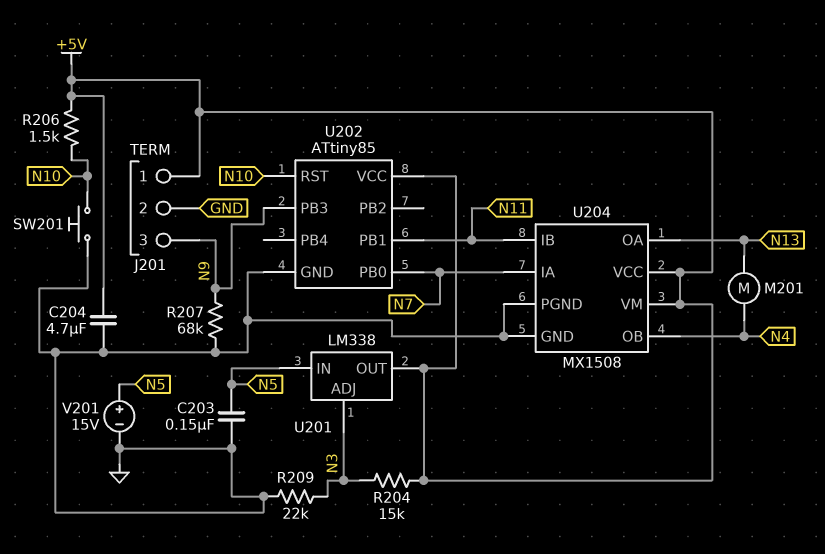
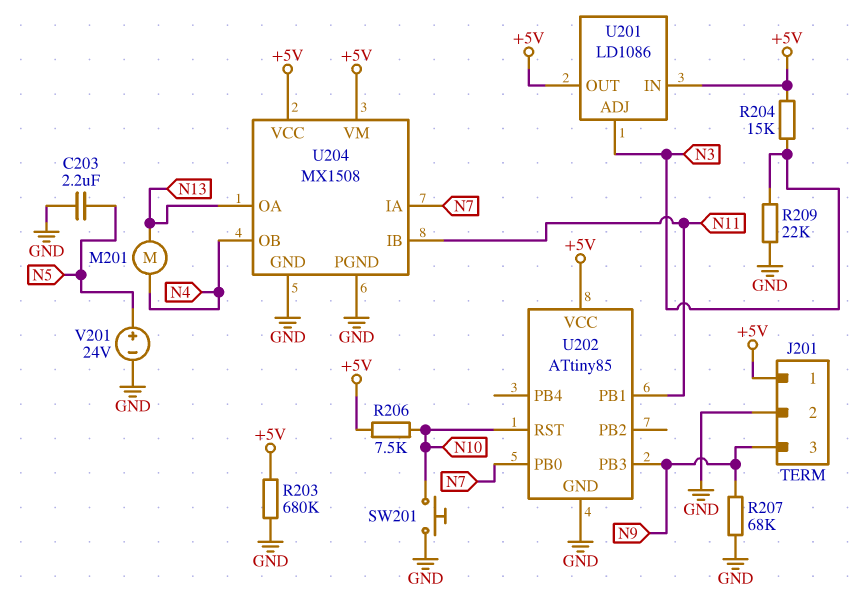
C203: 150nF (GND, N5) -> 2.2uF (GND, N5)
C204: 4.7uF (+5V, GND) -> none
R203: none -> 680k (+5V, GND)
R206: 1.5k (+5V, N10) -> 7.5k (+5V, N10)
U201: LM338 -> LD1086
U201 pin IN: N5 -> +5V
V201: 15V (plus N5, minus GND) -> 24V (plus N5, minus GND)

